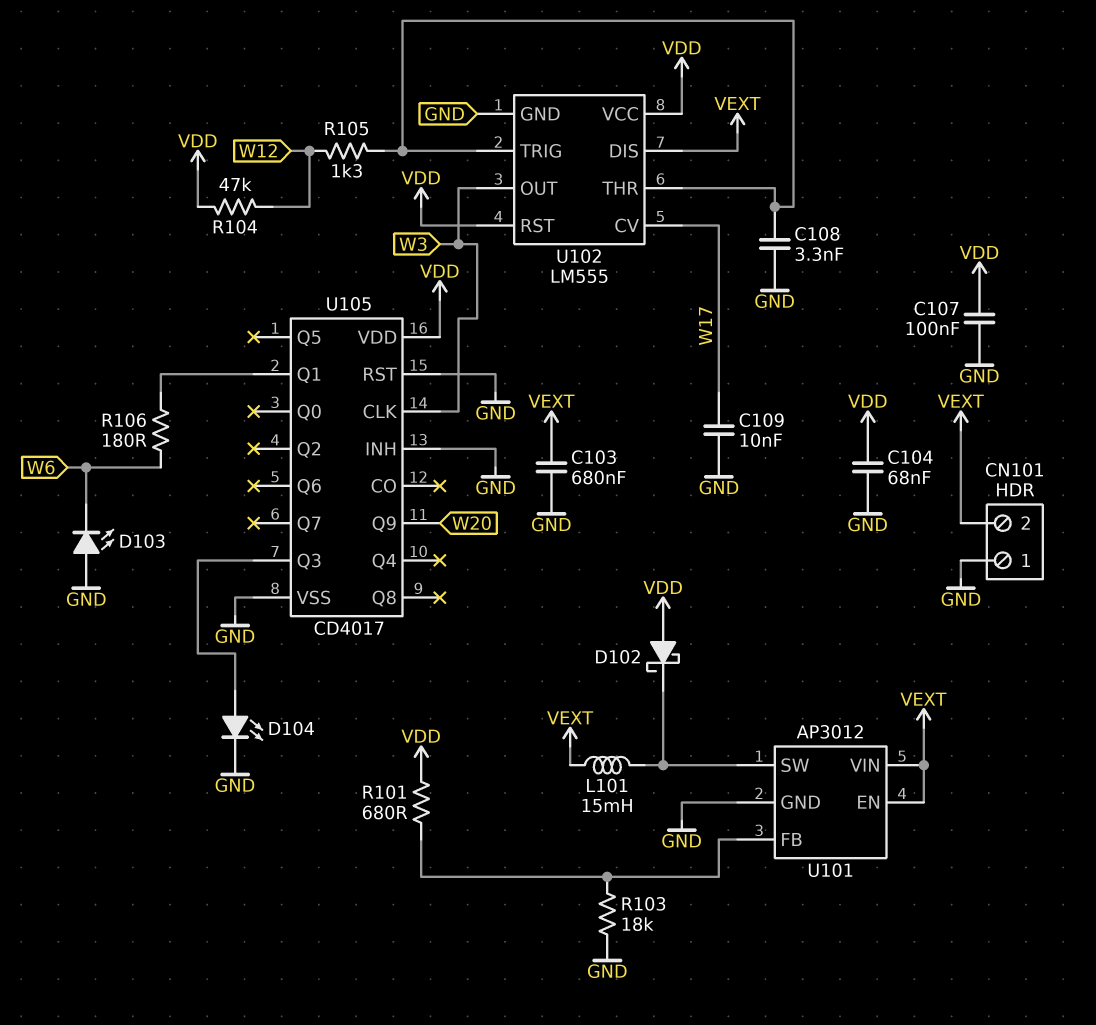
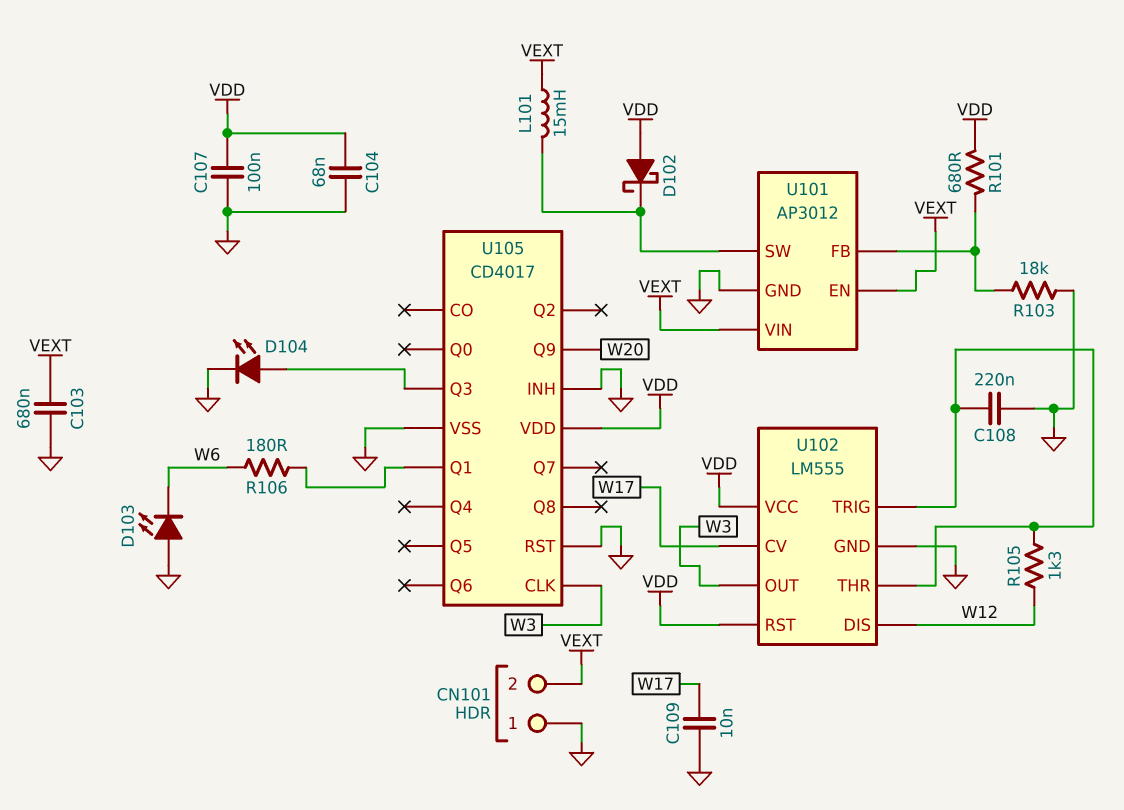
C108: 3.3nF (GND, U102/THR) -> 220nF (GND, U102/THR)
R104: 47k (VDD, W12) -> none
U102 pin DIS: VEXT -> W12

